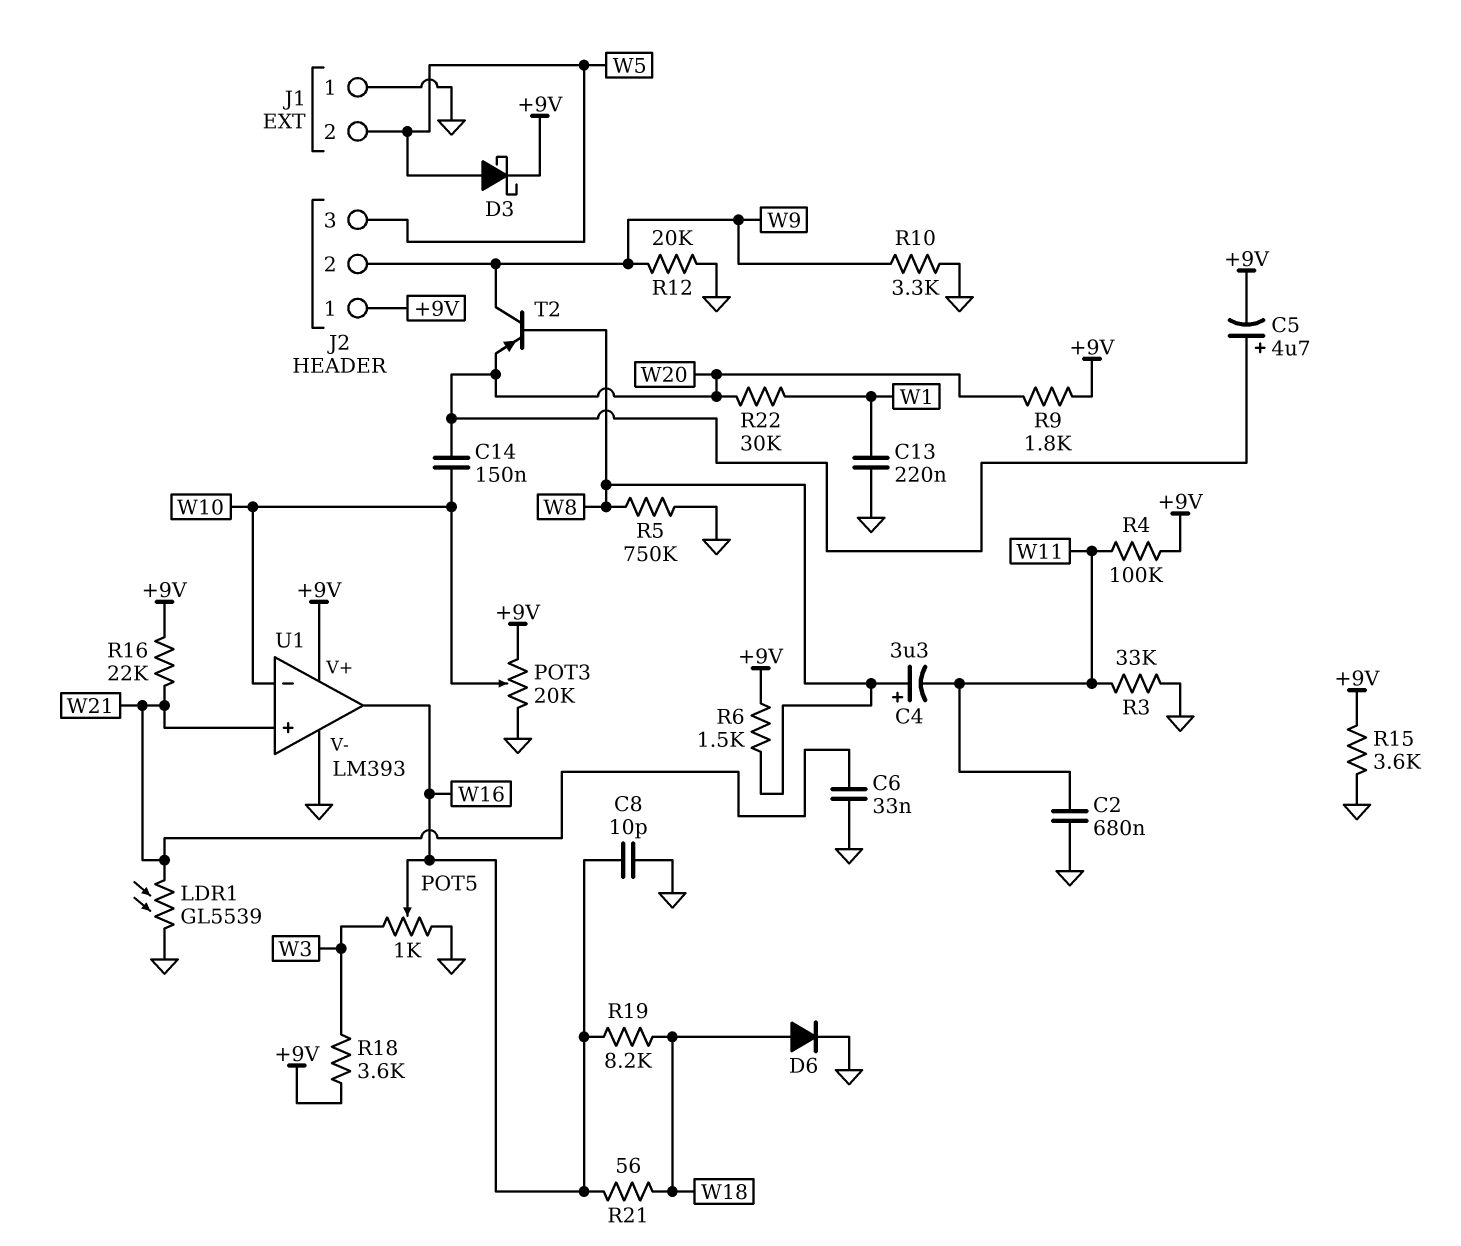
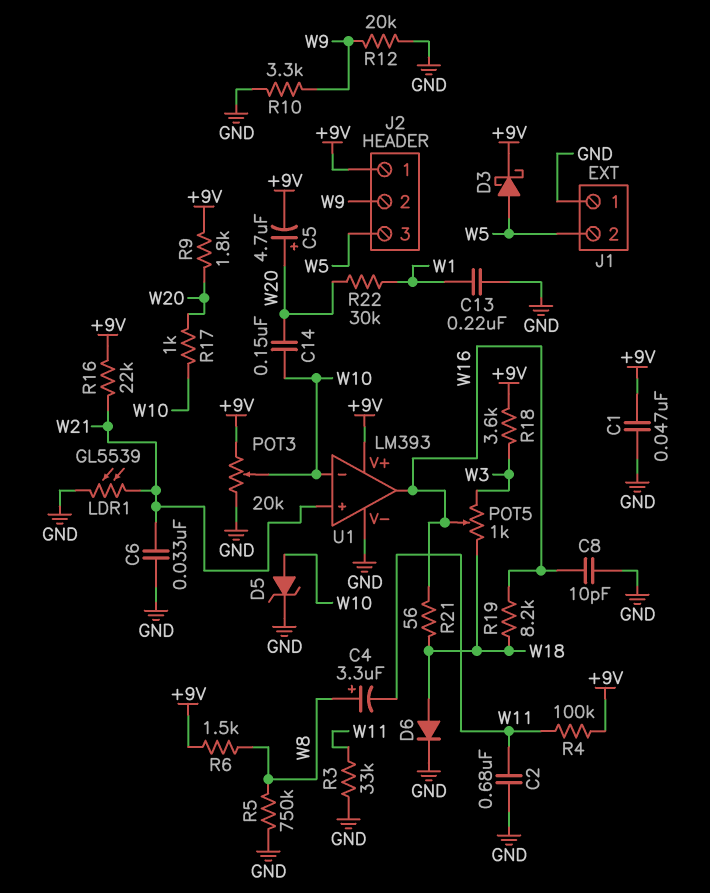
C1: none -> 47nF (+9V, GND)
D5: none -> zener (A W10, K GND)
POT5: 1k (GND, W3, wiper W16) -> 1k (W3, W18, wiper W16)
R15: 3.6k (+9V, GND) -> none
R17: none -> 1k (W10, W20)
T2: PNP (B W8, C W9, E W20) -> none

